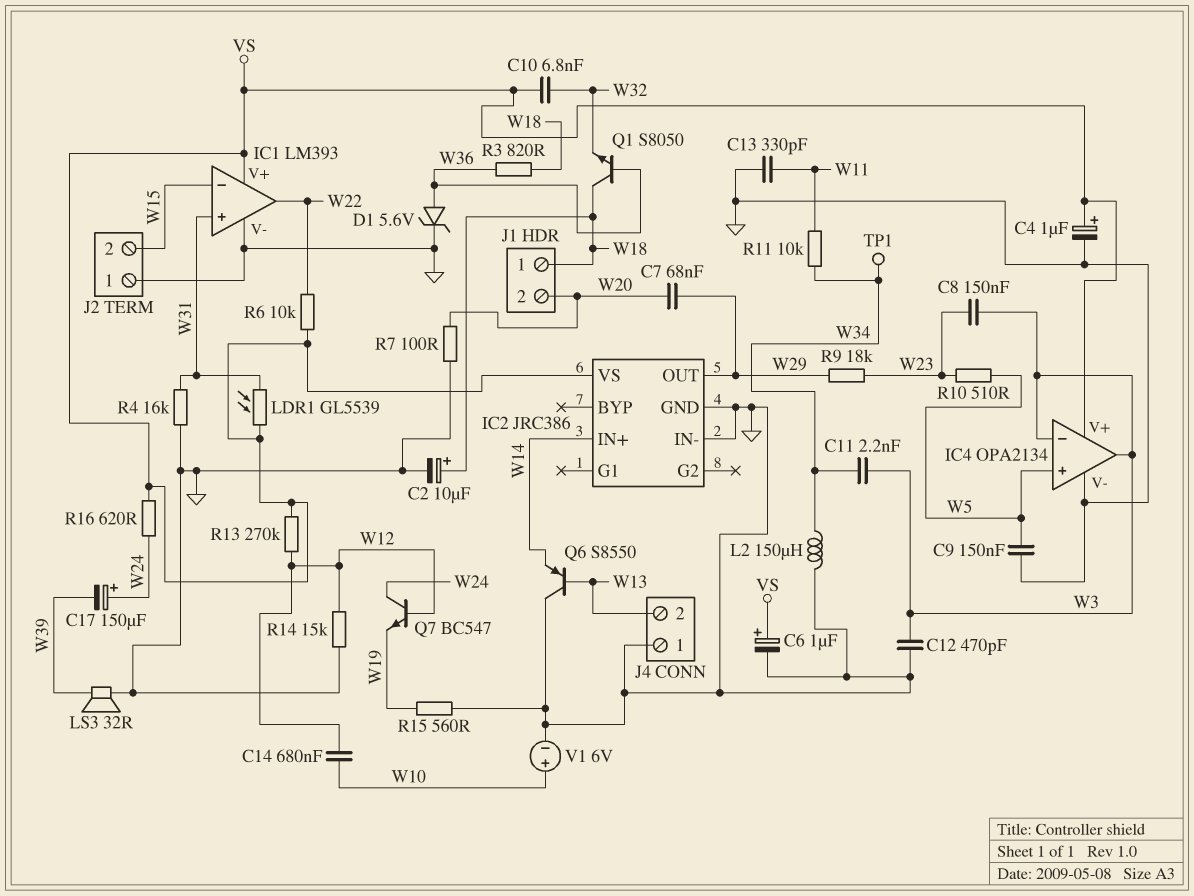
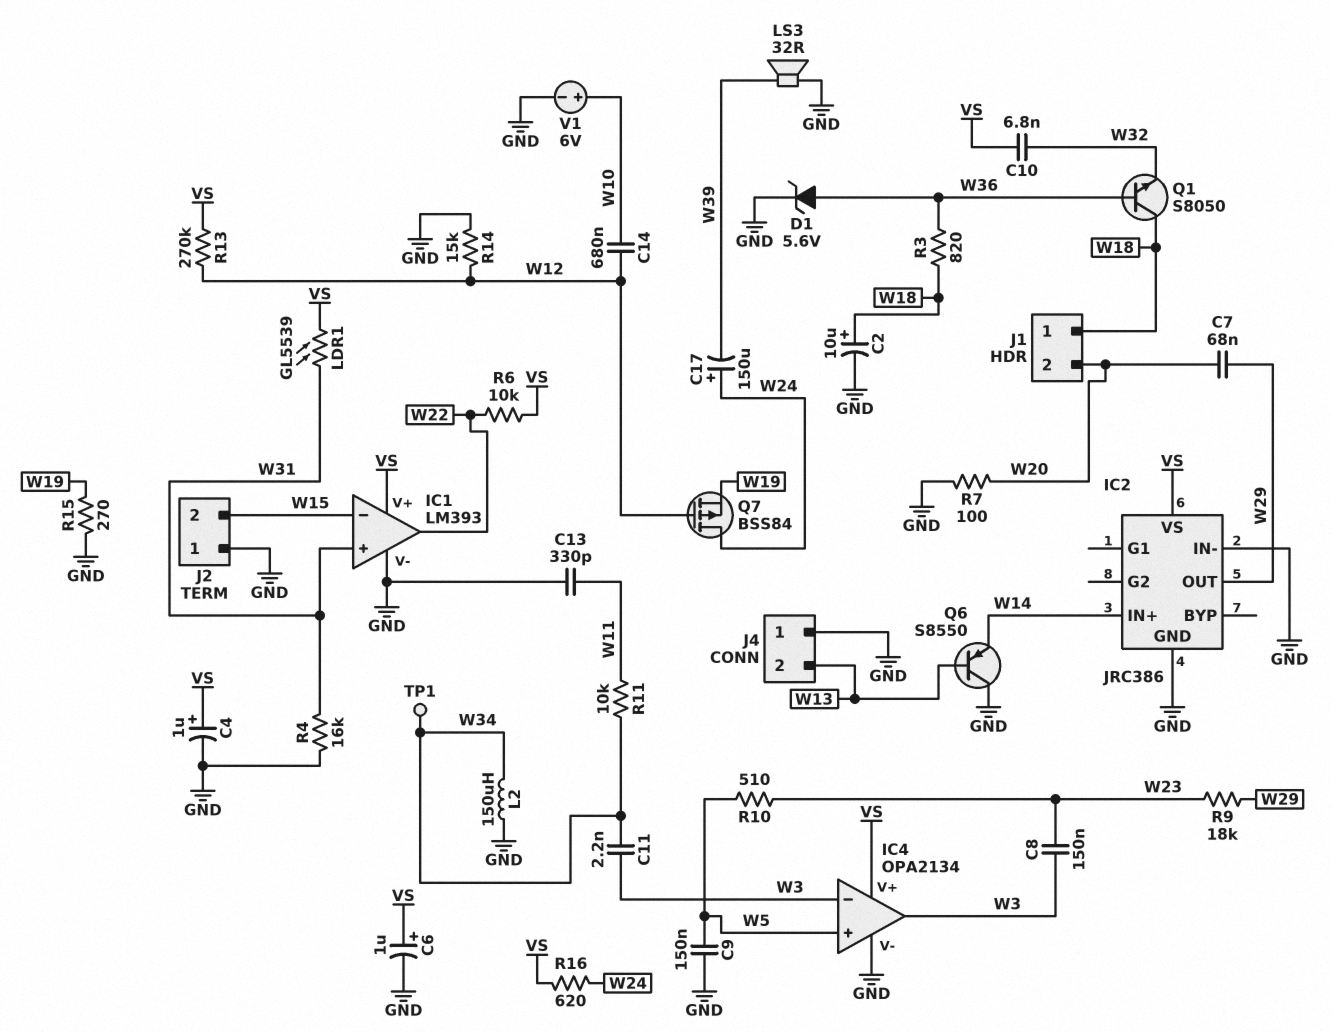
C12: 470pF (GND, W3) -> none
Q7: NPN BC547 (B W12, C W24, E W19) -> PMOS BSS84 (G W12, D W24, S W19)
R15: 560 (GND, W19) -> 270 (GND, W19)

